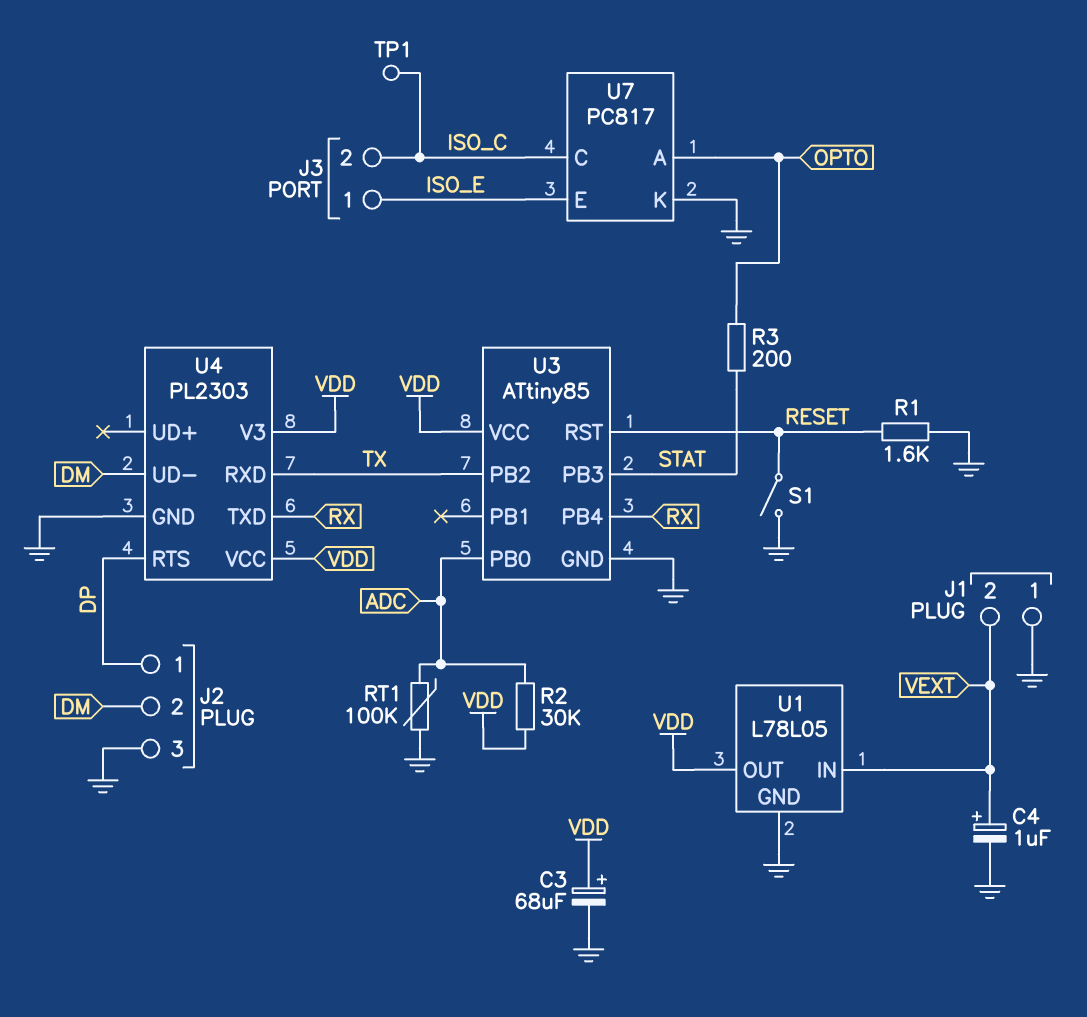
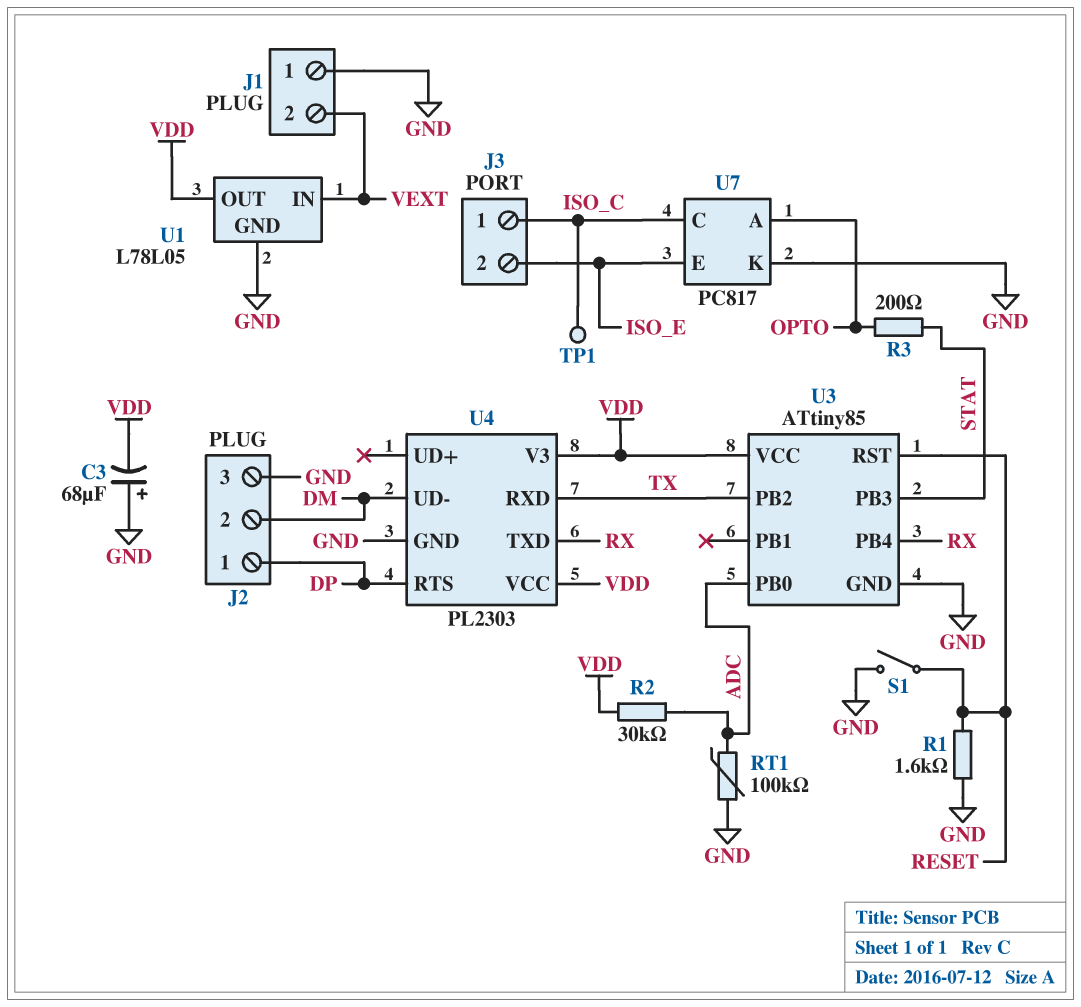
C3: 68uF (plus VDD, minus GND) -> 68uF (plus GND, minus VDD)
C4: 1uF (plus VEXT, minus GND) -> none
J3 pin 1: ISO_E -> ISO_C
J3 pin 2: ISO_C -> ISO_E

